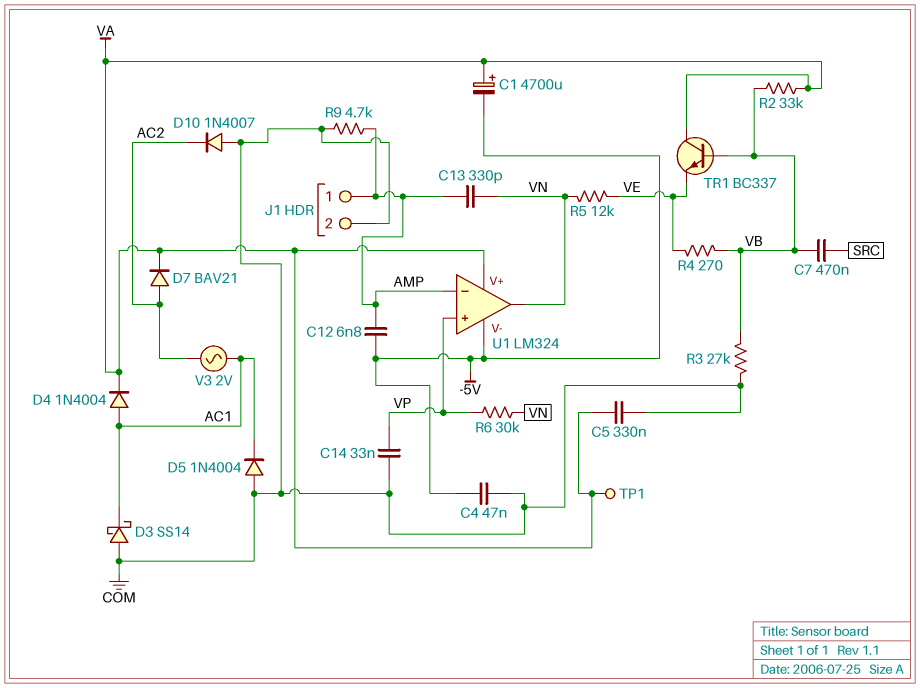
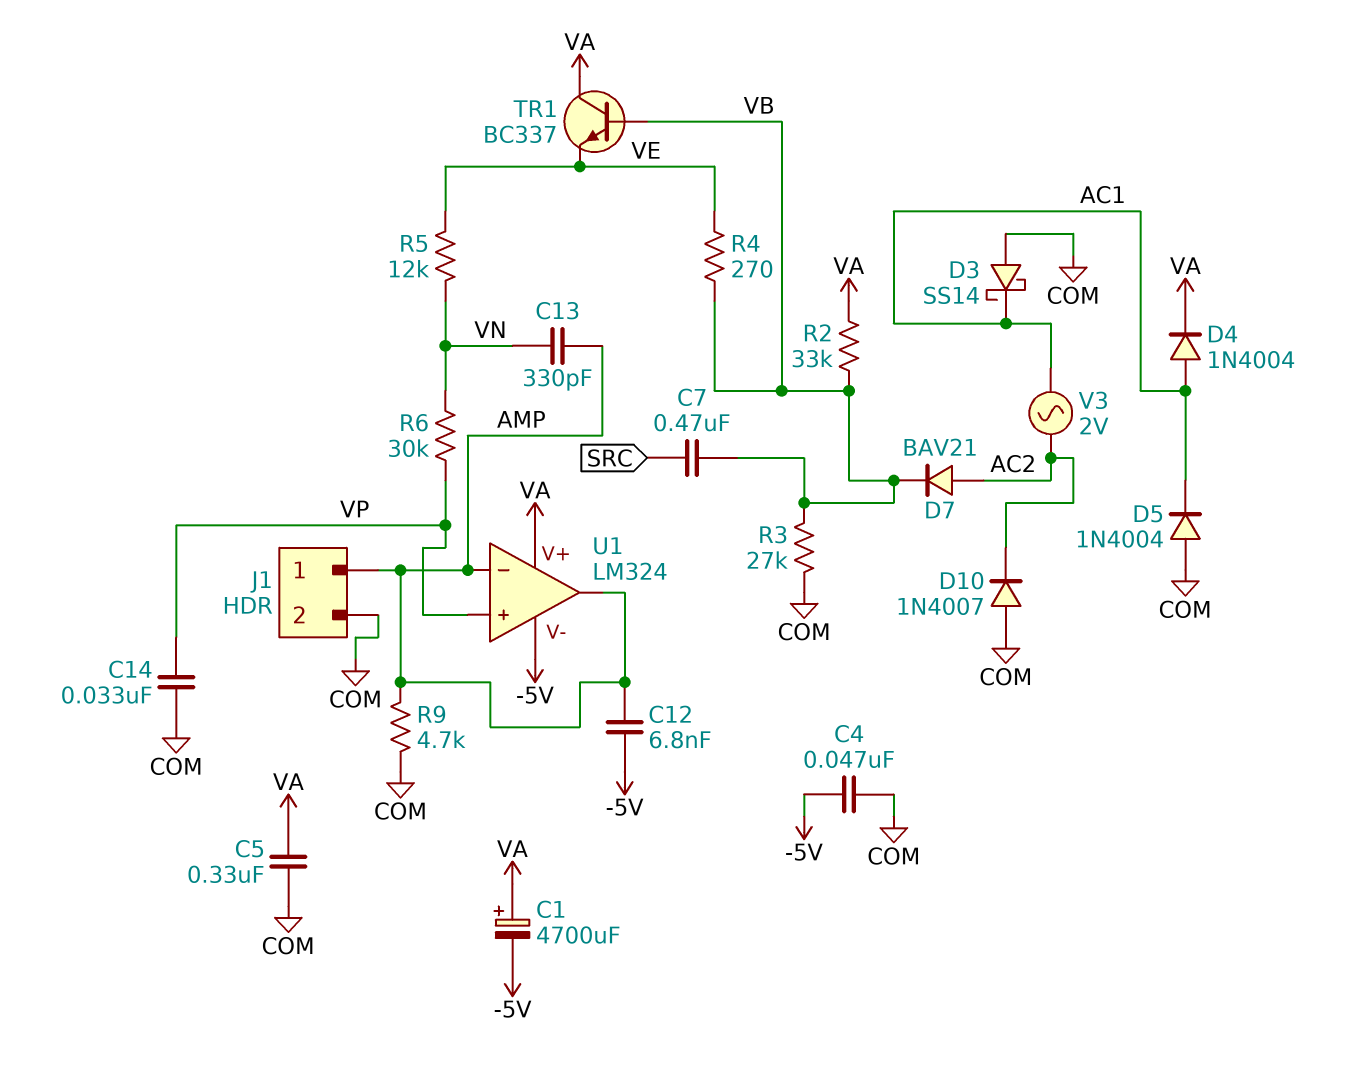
D7: diode BAV21 (A AC2, K VA) -> diode BAV21 (A AC2, K VB)
TP1: test point (VA) -> none
U1 pin out: VN -> AMP

